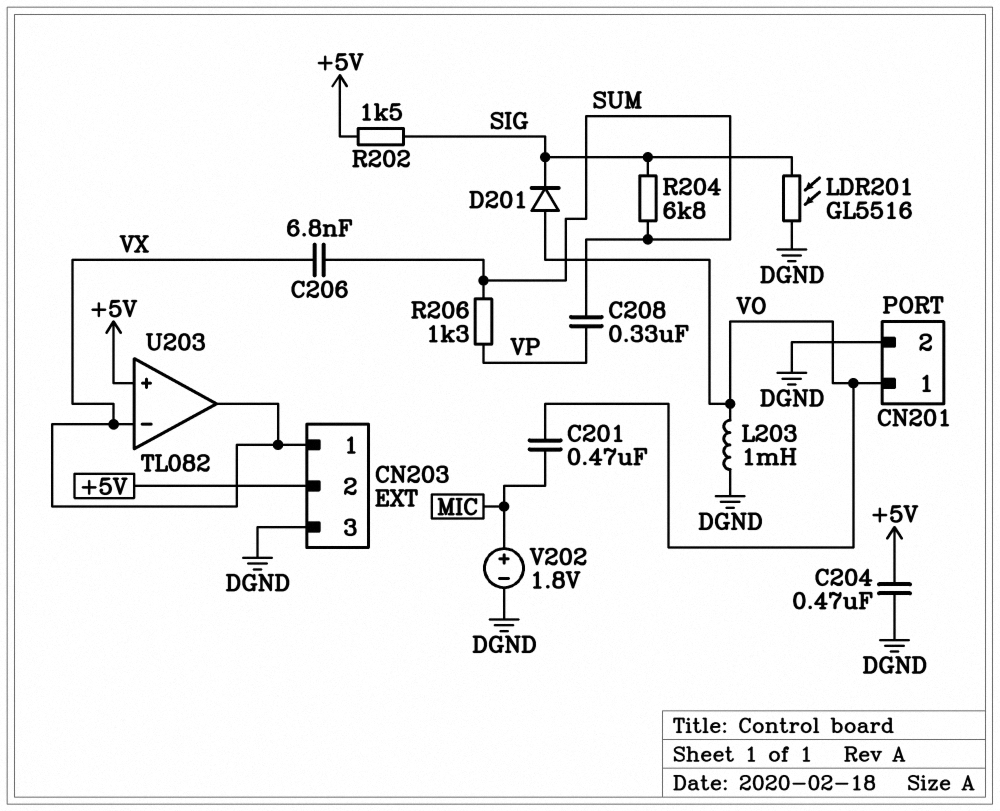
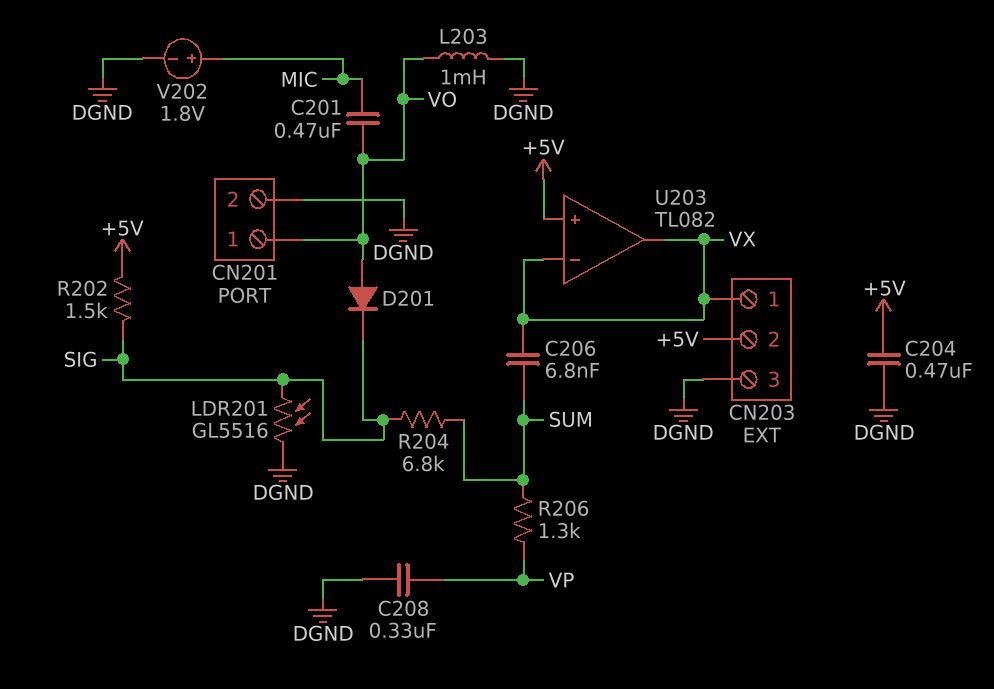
C208: 330nF (SUM, VP) -> 330nF (DGND, VP)

